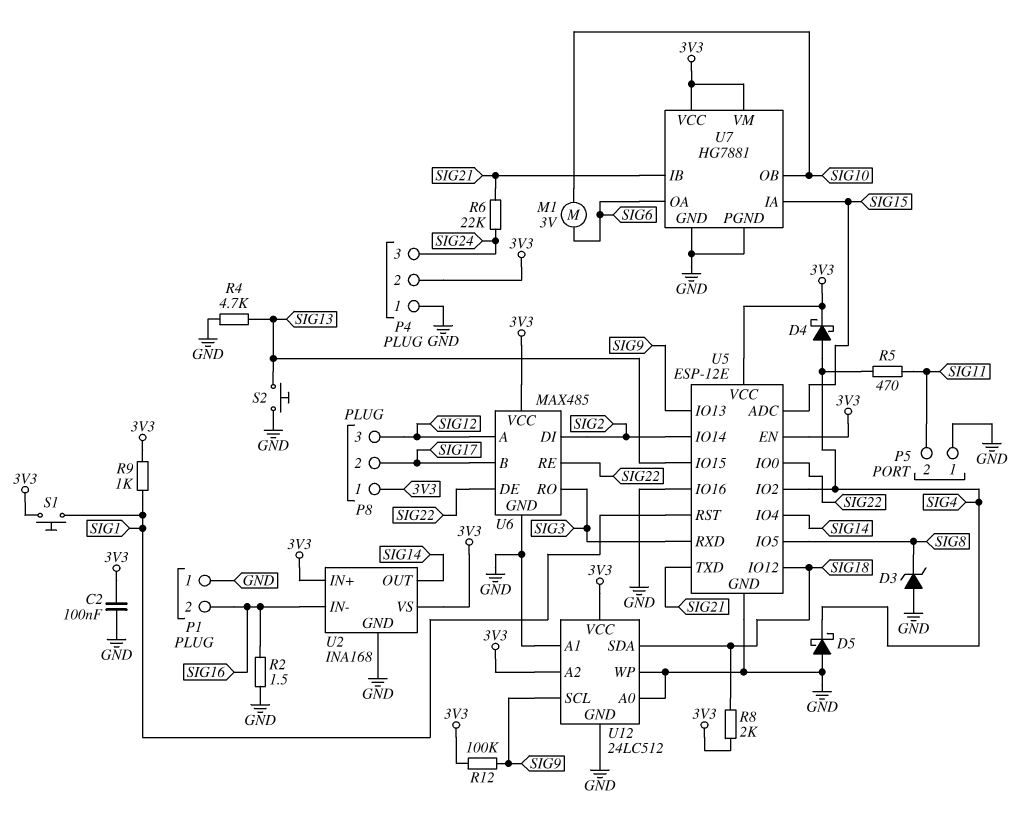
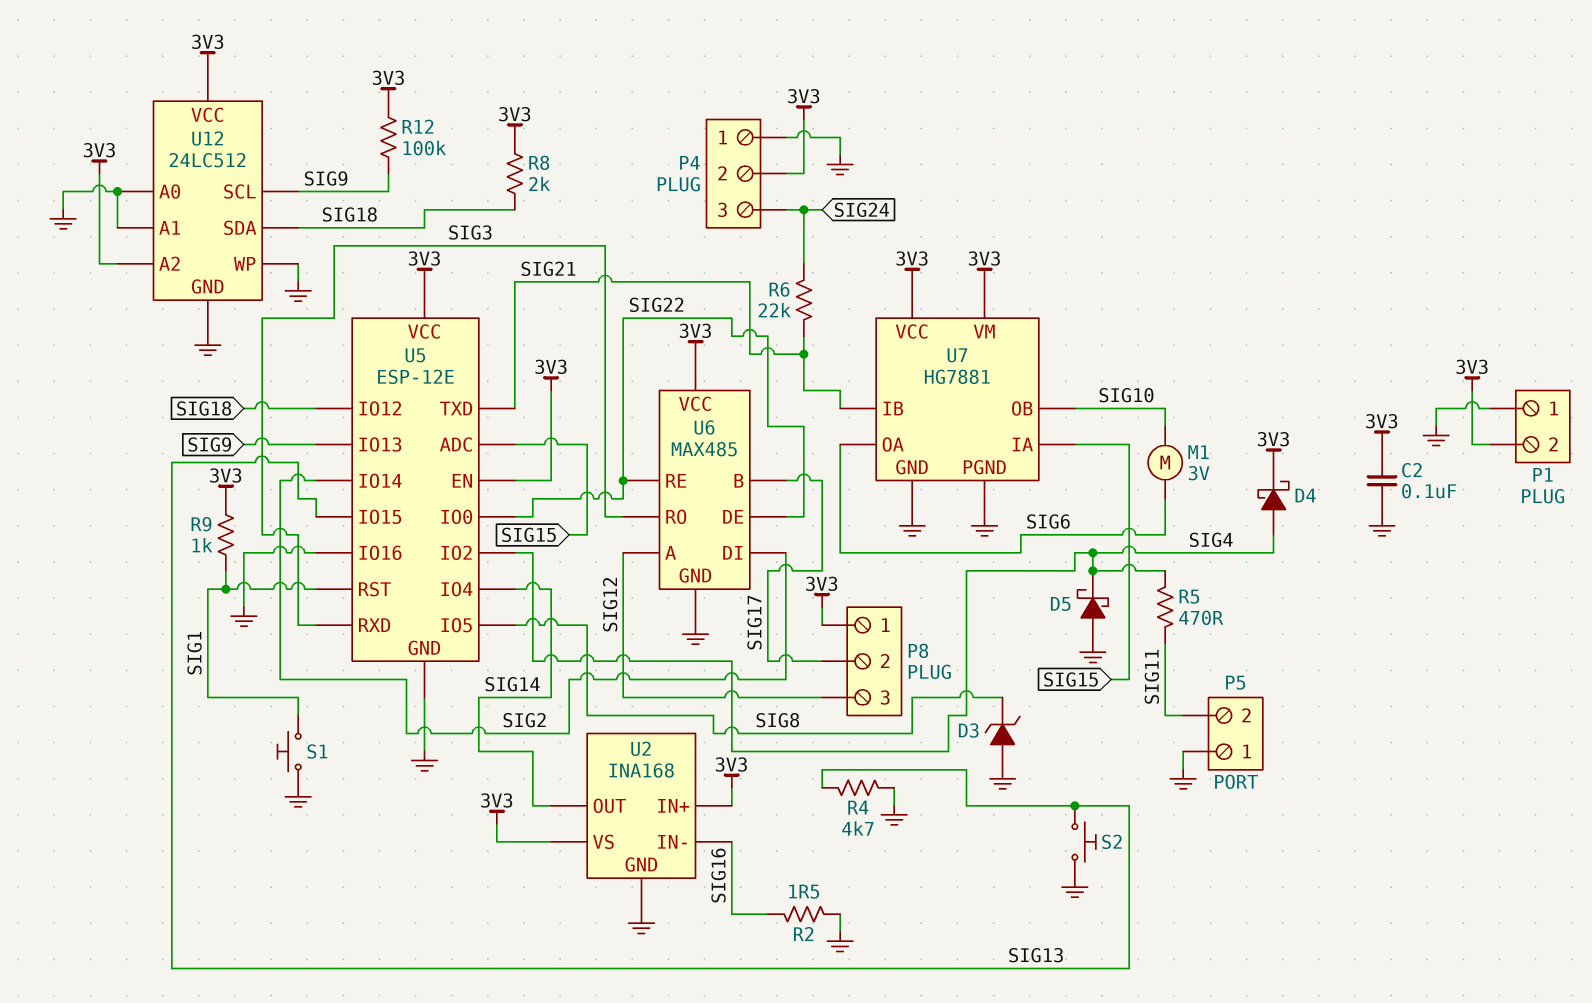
P1 pin 2: SIG16 -> 3V3
S1: button (3V3, SIG1) -> button (GND, SIG1)

